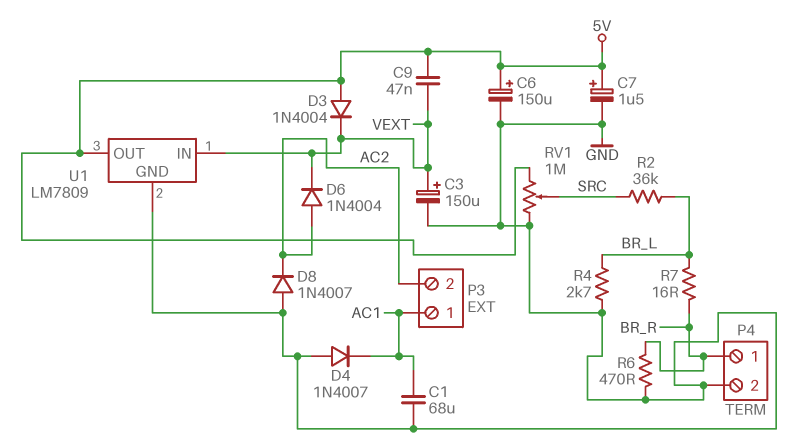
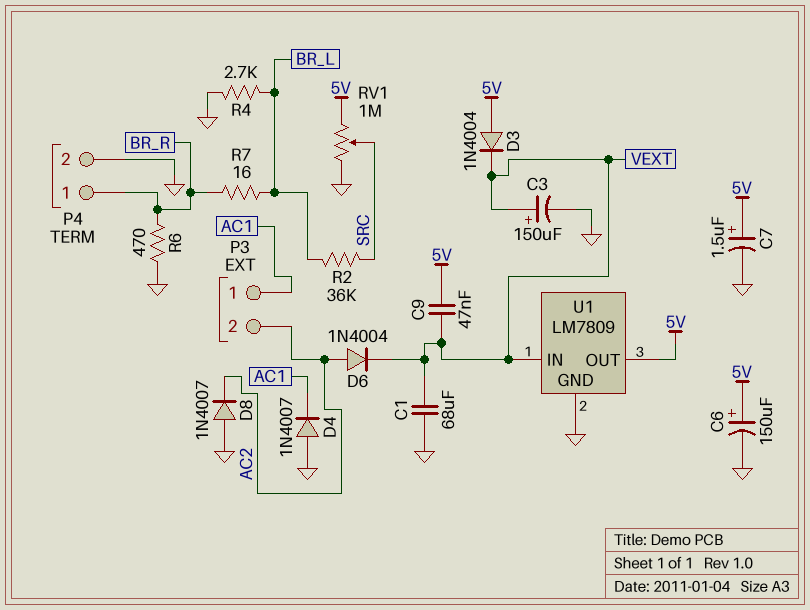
C1: 68uF (AC1, GND) -> 68uF (GND, VEXT)

